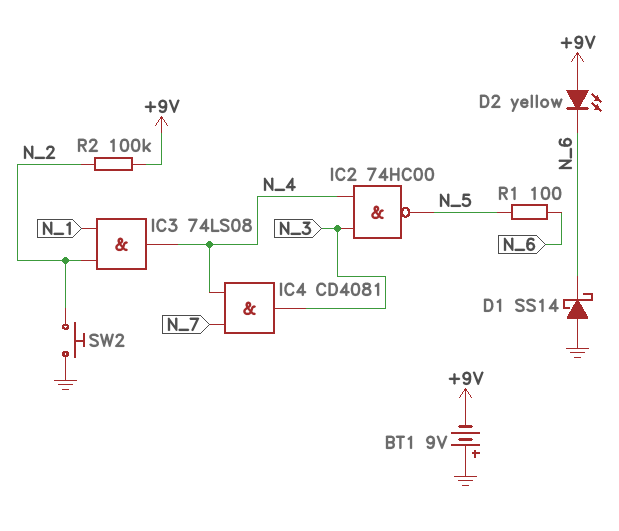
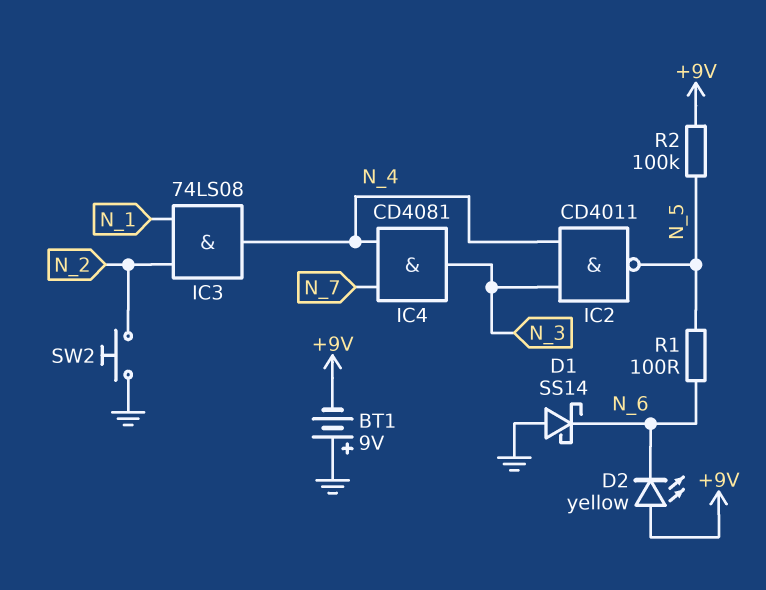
IC2: NAND 74HC00 (in N_3, in N_4, out N_5) -> NAND CD4011 (in N_3, in N_4, out N_5)
R2: 100k (+9V, N_2) -> 100k (+9V, N_5)

